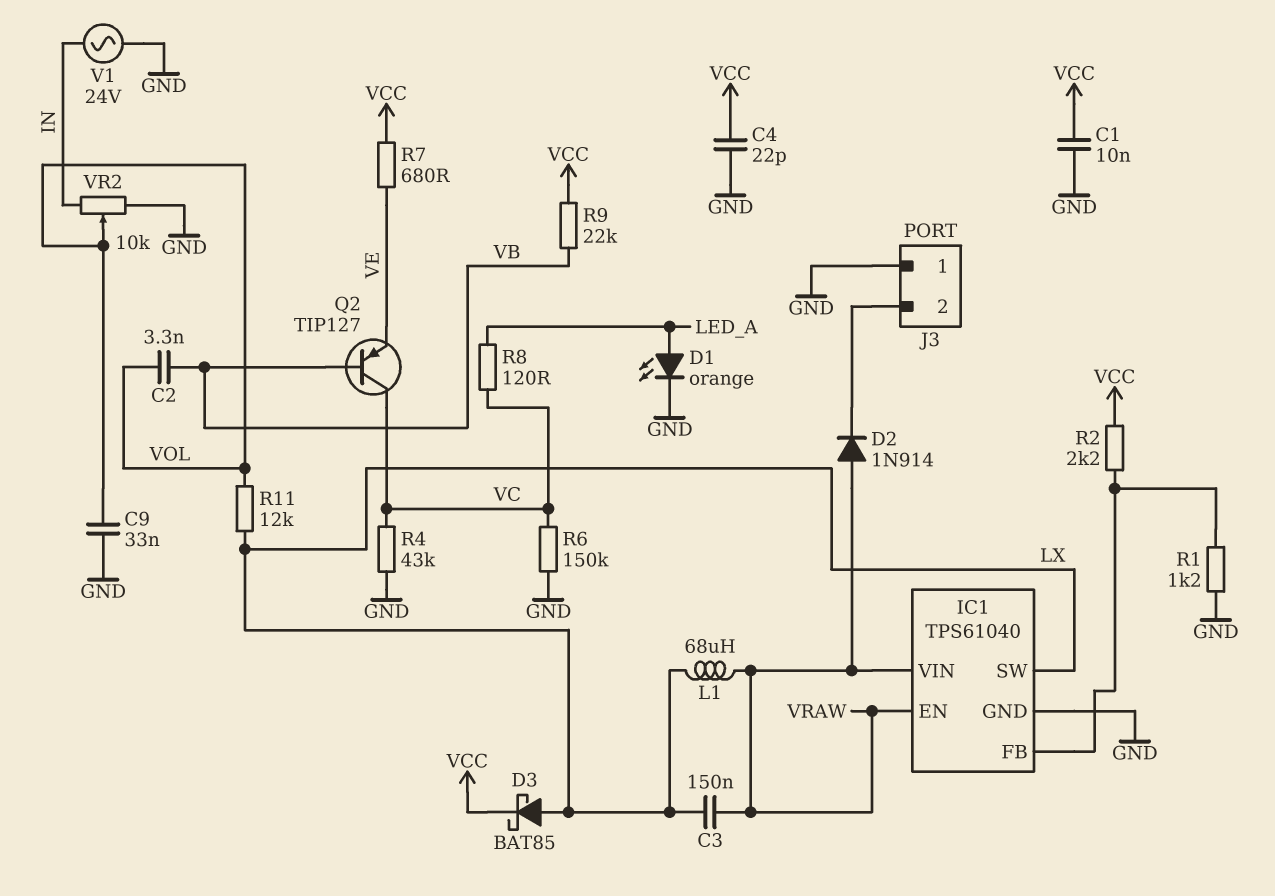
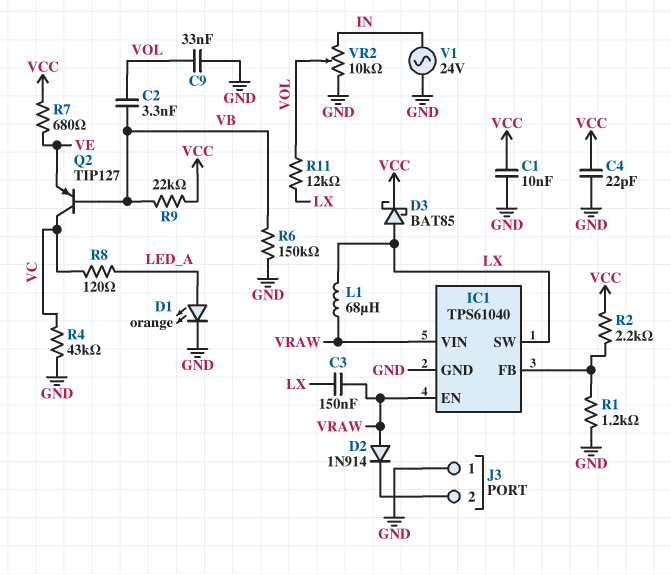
R6: 150k (GND, VC) -> 150k (GND, VB)

